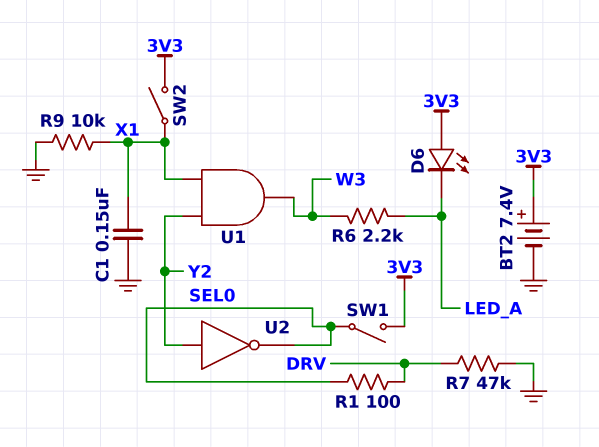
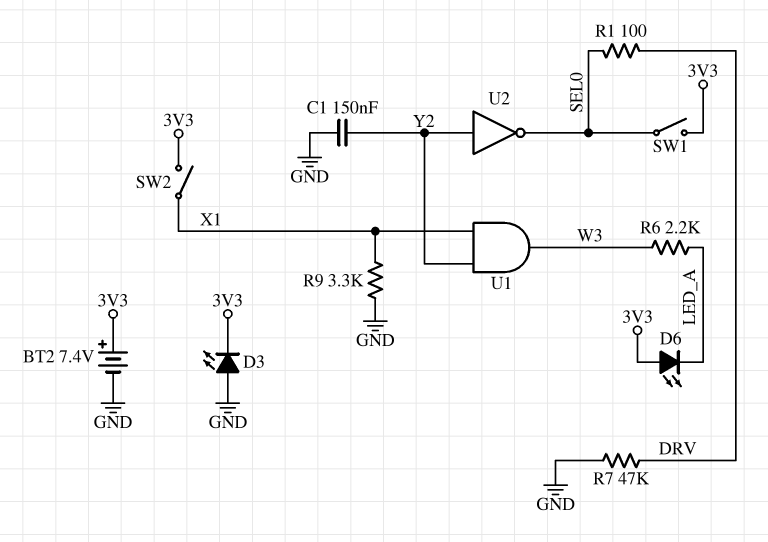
C1: 150nF (GND, X1) -> 150nF (GND, Y2)
D3: none -> LED (A GND, K 3V3)
R9: 10k (GND, X1) -> 3.3k (GND, X1)

